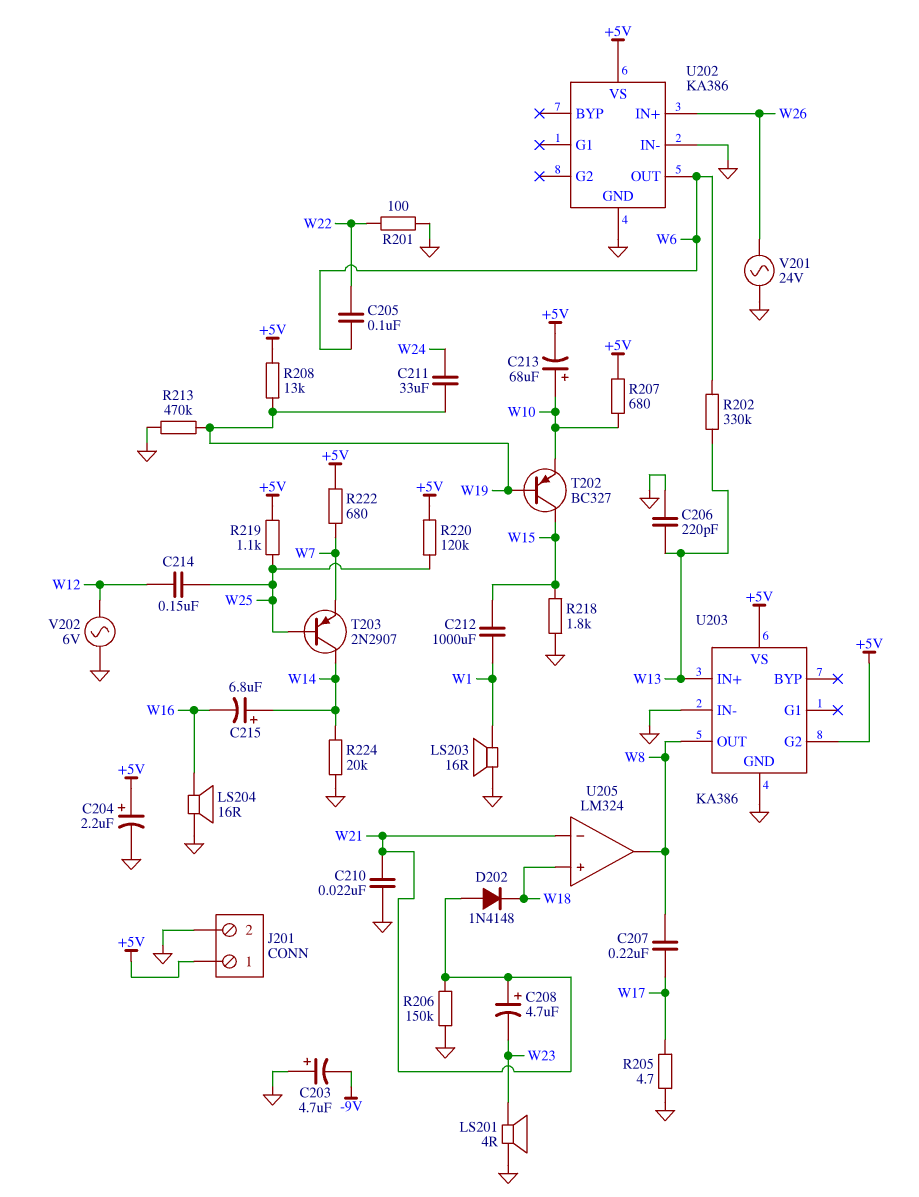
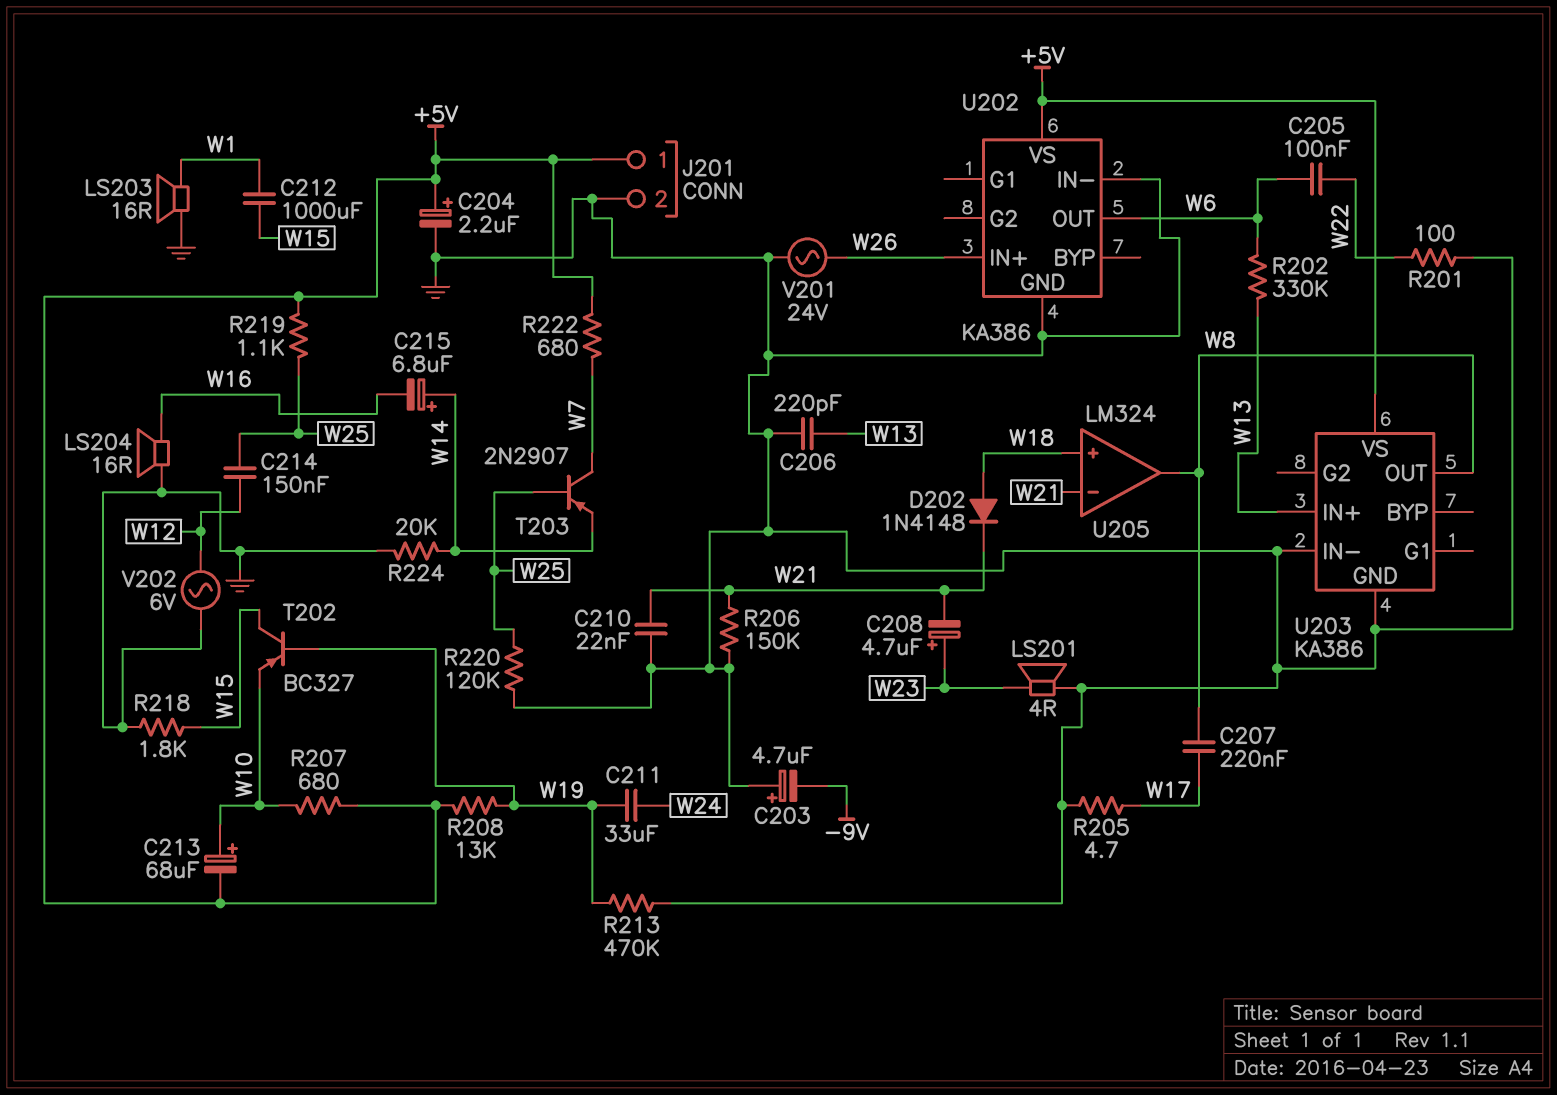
C208: 4.7uF (plus W21, minus W23) -> 4.7uF (plus W23, minus W21)
D202: diode 1N4148 (A W21, K W18) -> diode 1N4148 (A W18, K W21)
R220: 120k (+5V, W25) -> 120k (GND, W25)
T203: PNP 2N2907 (B W25, C W14, E W7) -> PNP 2N2907 (B W25, C W7, E W14)
U203 pin G2: +5V -> none

